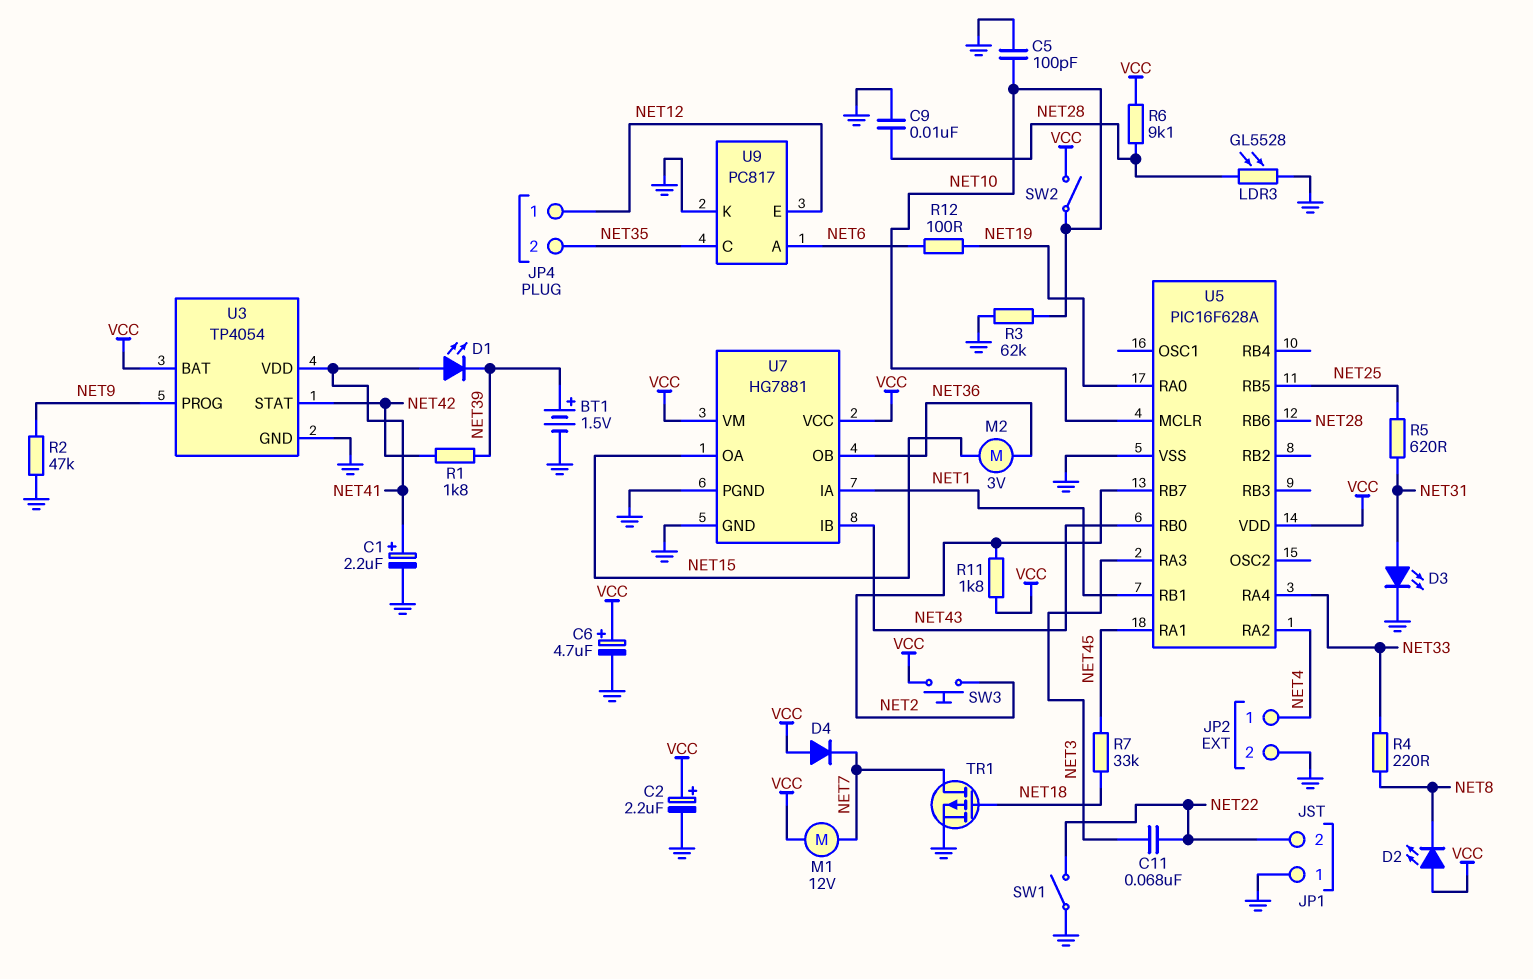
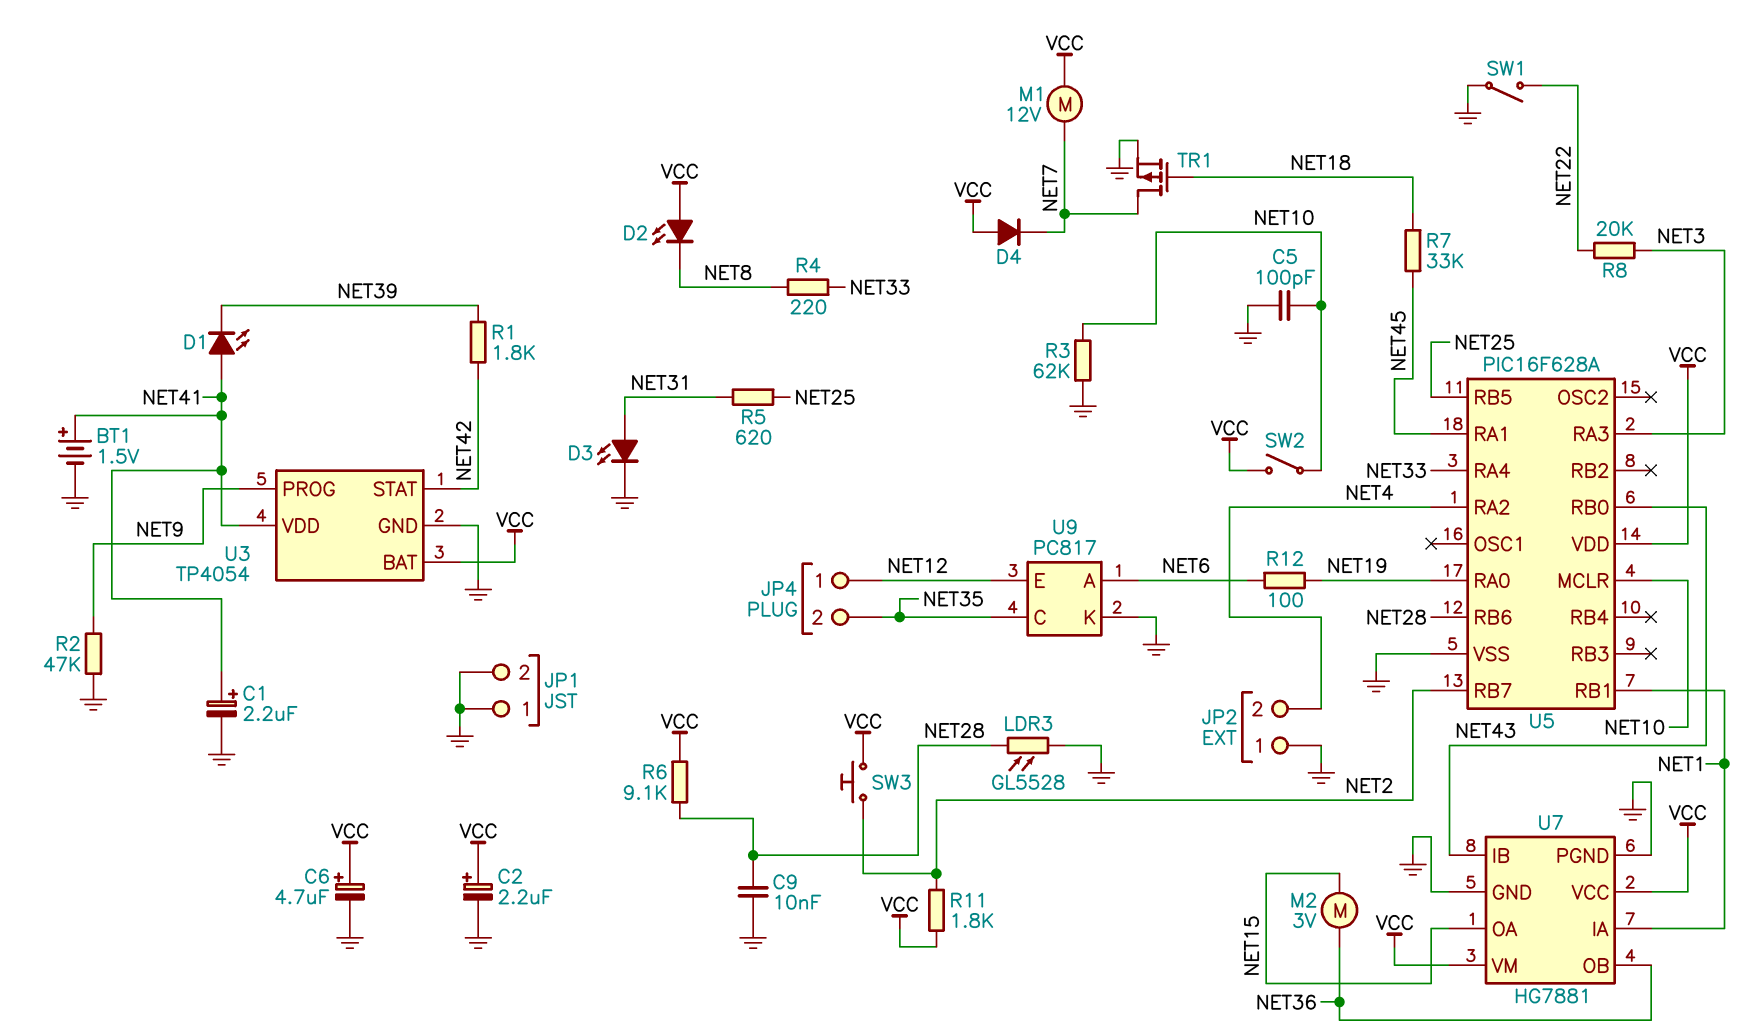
BT1: 1.5V (plus NET39, minus GND) -> 1.5V (plus NET41, minus GND)
C11: 68nF (NET3, NET22) -> none
JP1 pin 2: NET22 -> GND
JP2 pin 1: NET4 -> GND
JP2 pin 2: GND -> NET4
R8: none -> 20k (NET3, NET22)

